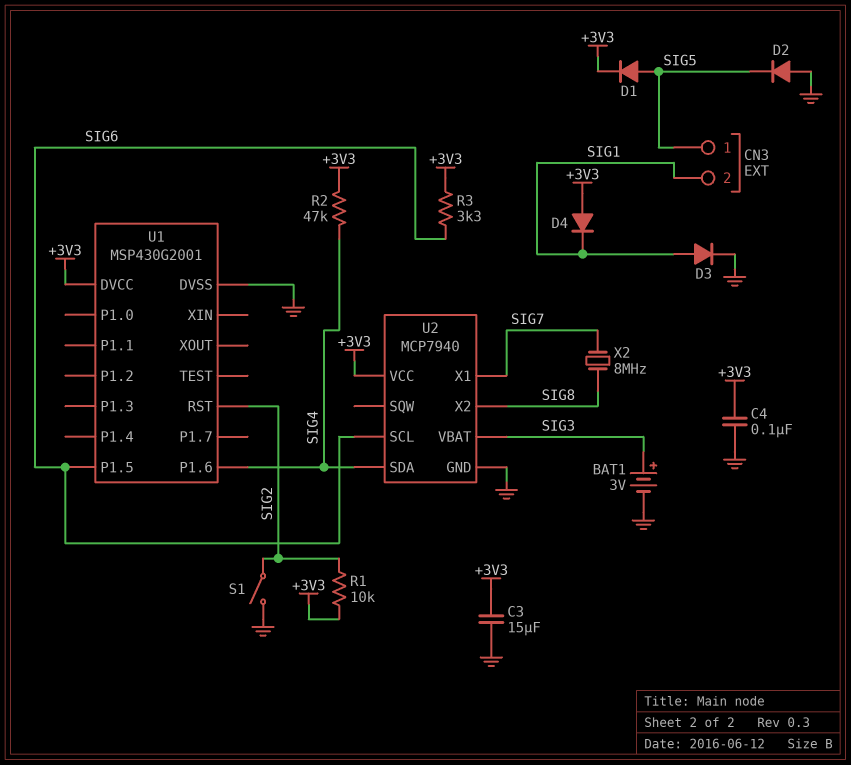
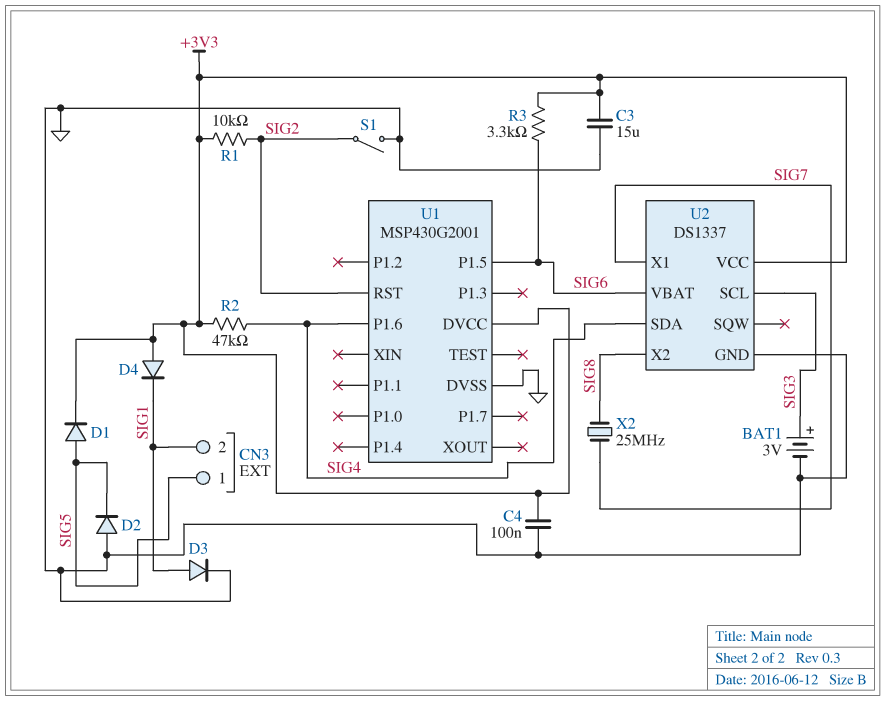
U2: MCP7940 -> DS1337
U2 pin SCL: SIG6 -> SIG3
U2 pin VBAT: SIG3 -> SIG6
X2: 8MHz (SIG7, SIG8) -> 25MHz (SIG7, SIG8)

